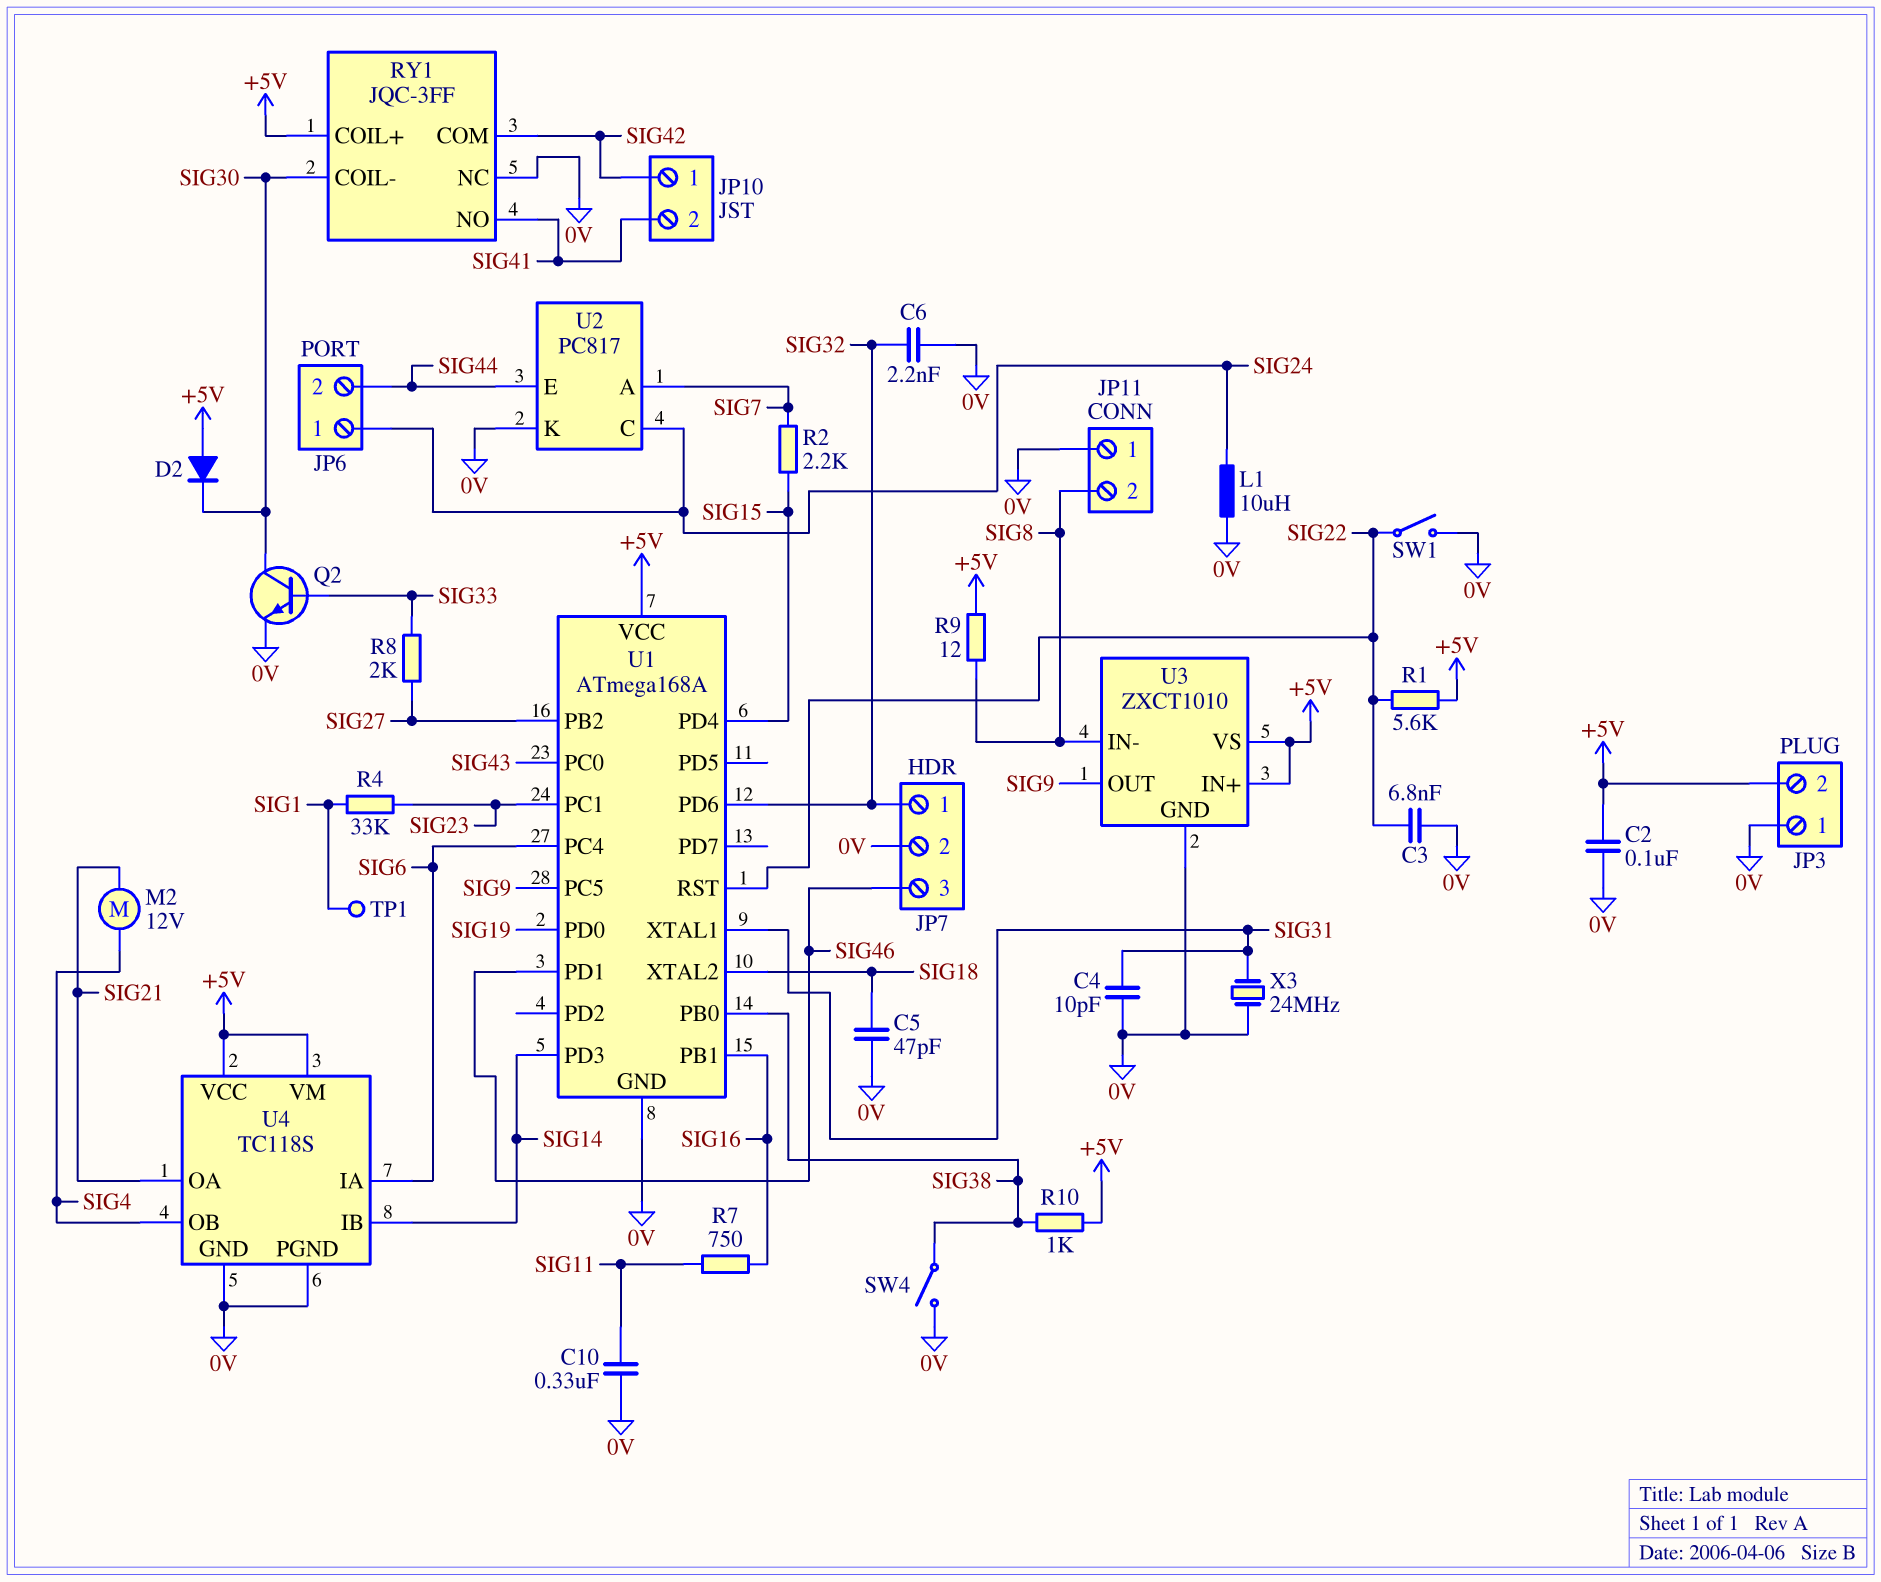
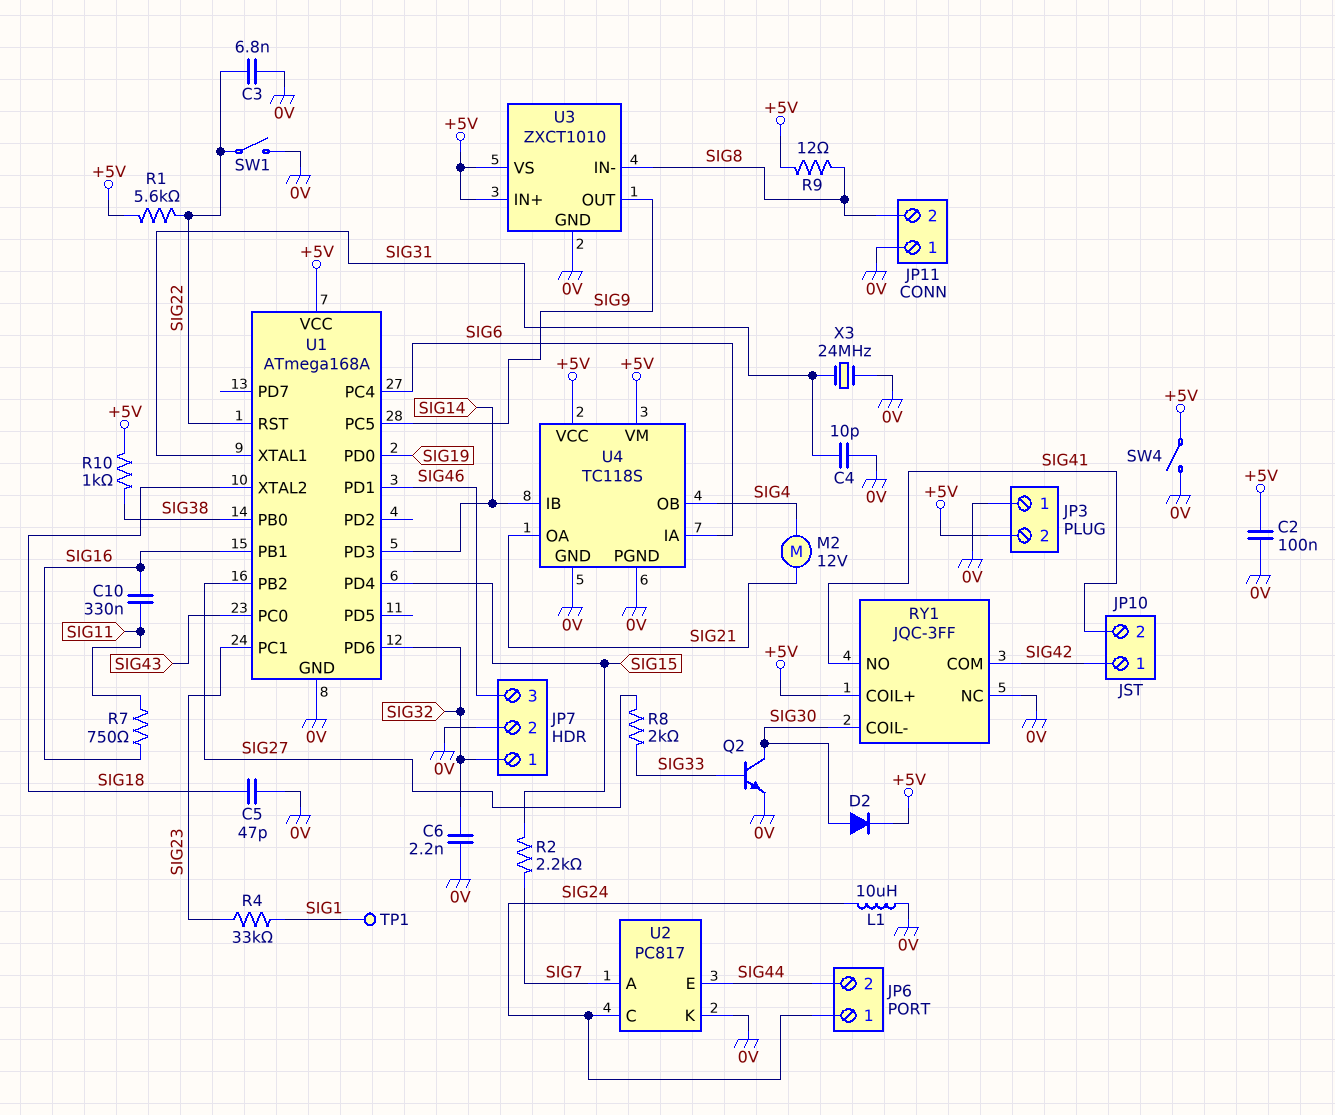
C10: 330nF (0V, SIG11) -> 330nF (SIG11, SIG16)
D2: diode (A +5V, K SIG30) -> diode (A SIG30, K +5V)
SW4: switch (0V, SIG38) -> switch (+5V, 0V)

